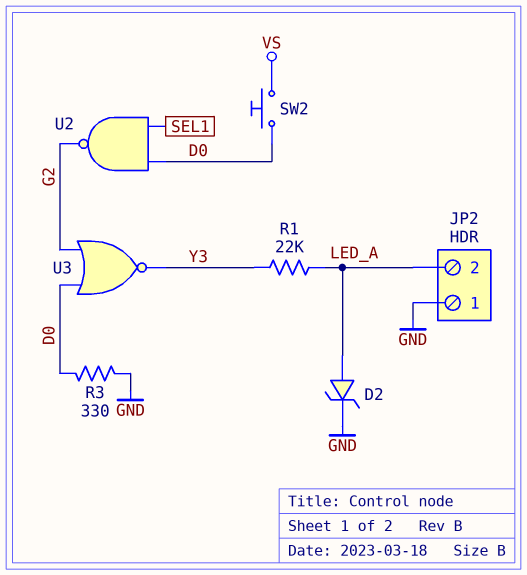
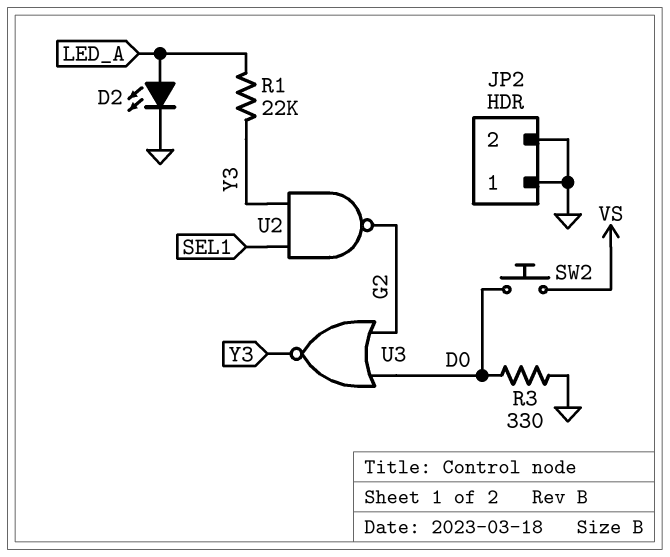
D2: zener (A LED_A, K GND) -> LED (A LED_A, K GND)
JP2 pin 2: LED_A -> GND
U2: NAND (in D0, in SEL1, out G2) -> NAND (in SEL1, in Y3, out G2)

